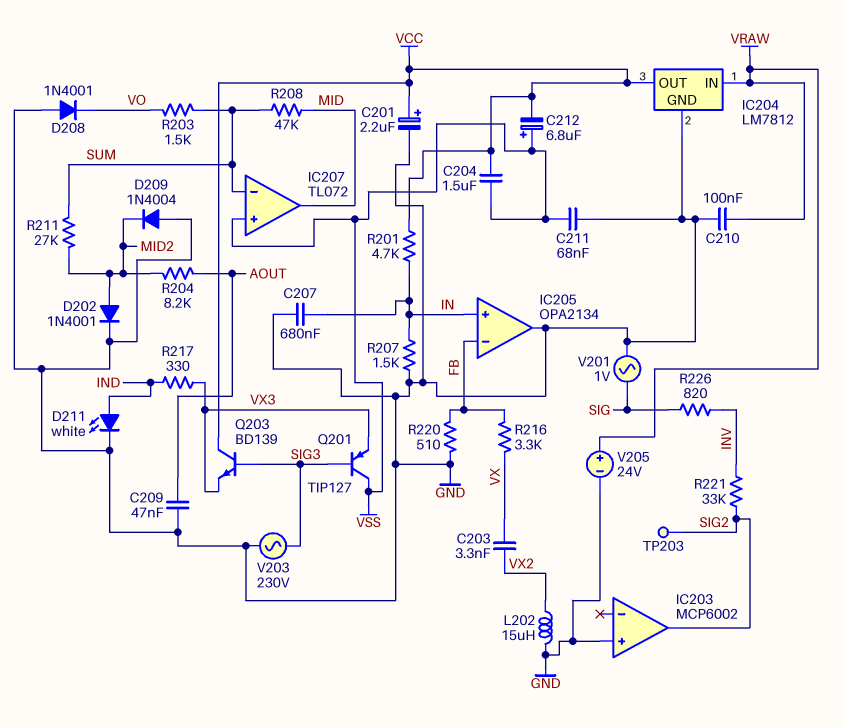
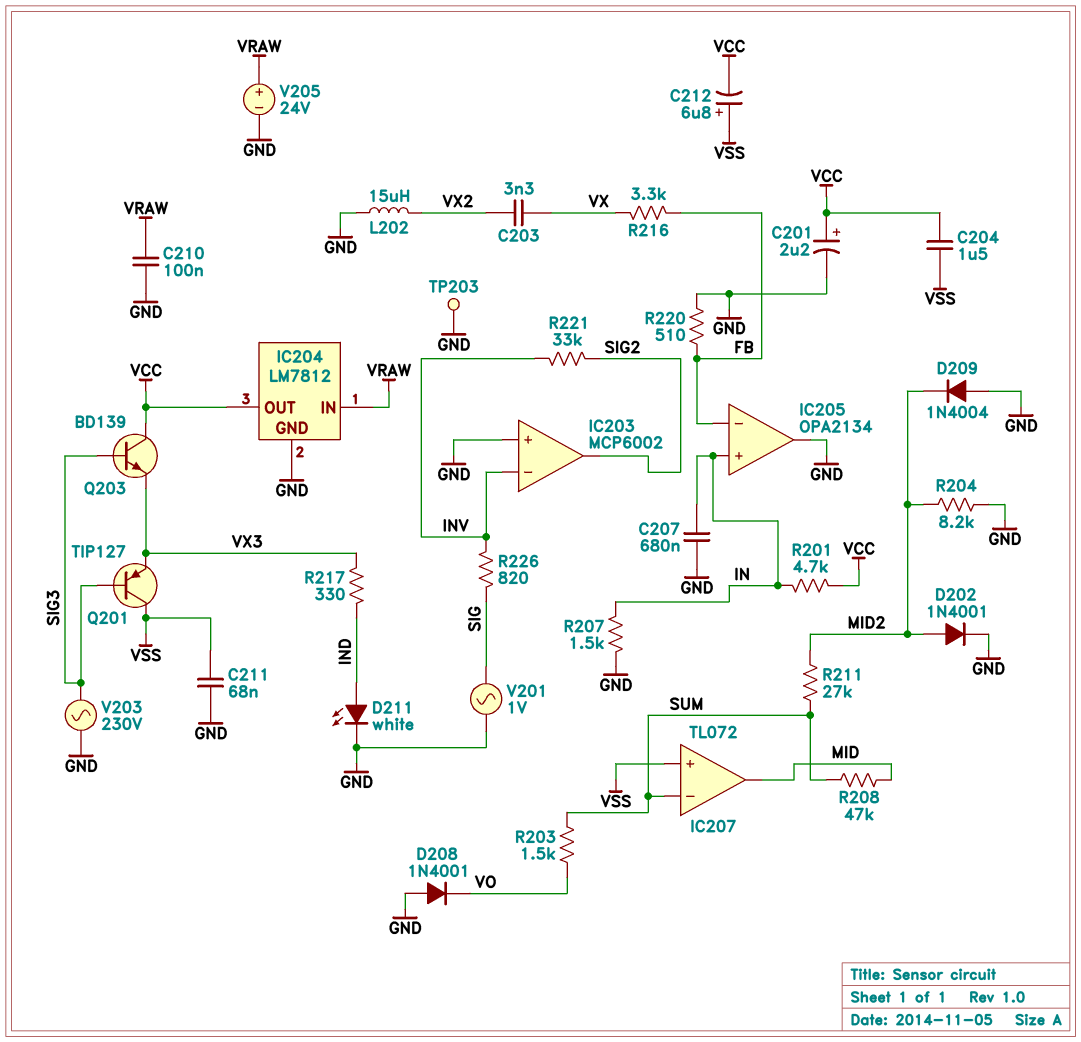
C209: 47nF (AOUT, GND) -> none
IC203 pin in-: none -> INV
R204: 8.2k (AOUT, MID2) -> 8.2k (GND, MID2)
TP203: test point (SIG2) -> test point (GND)

